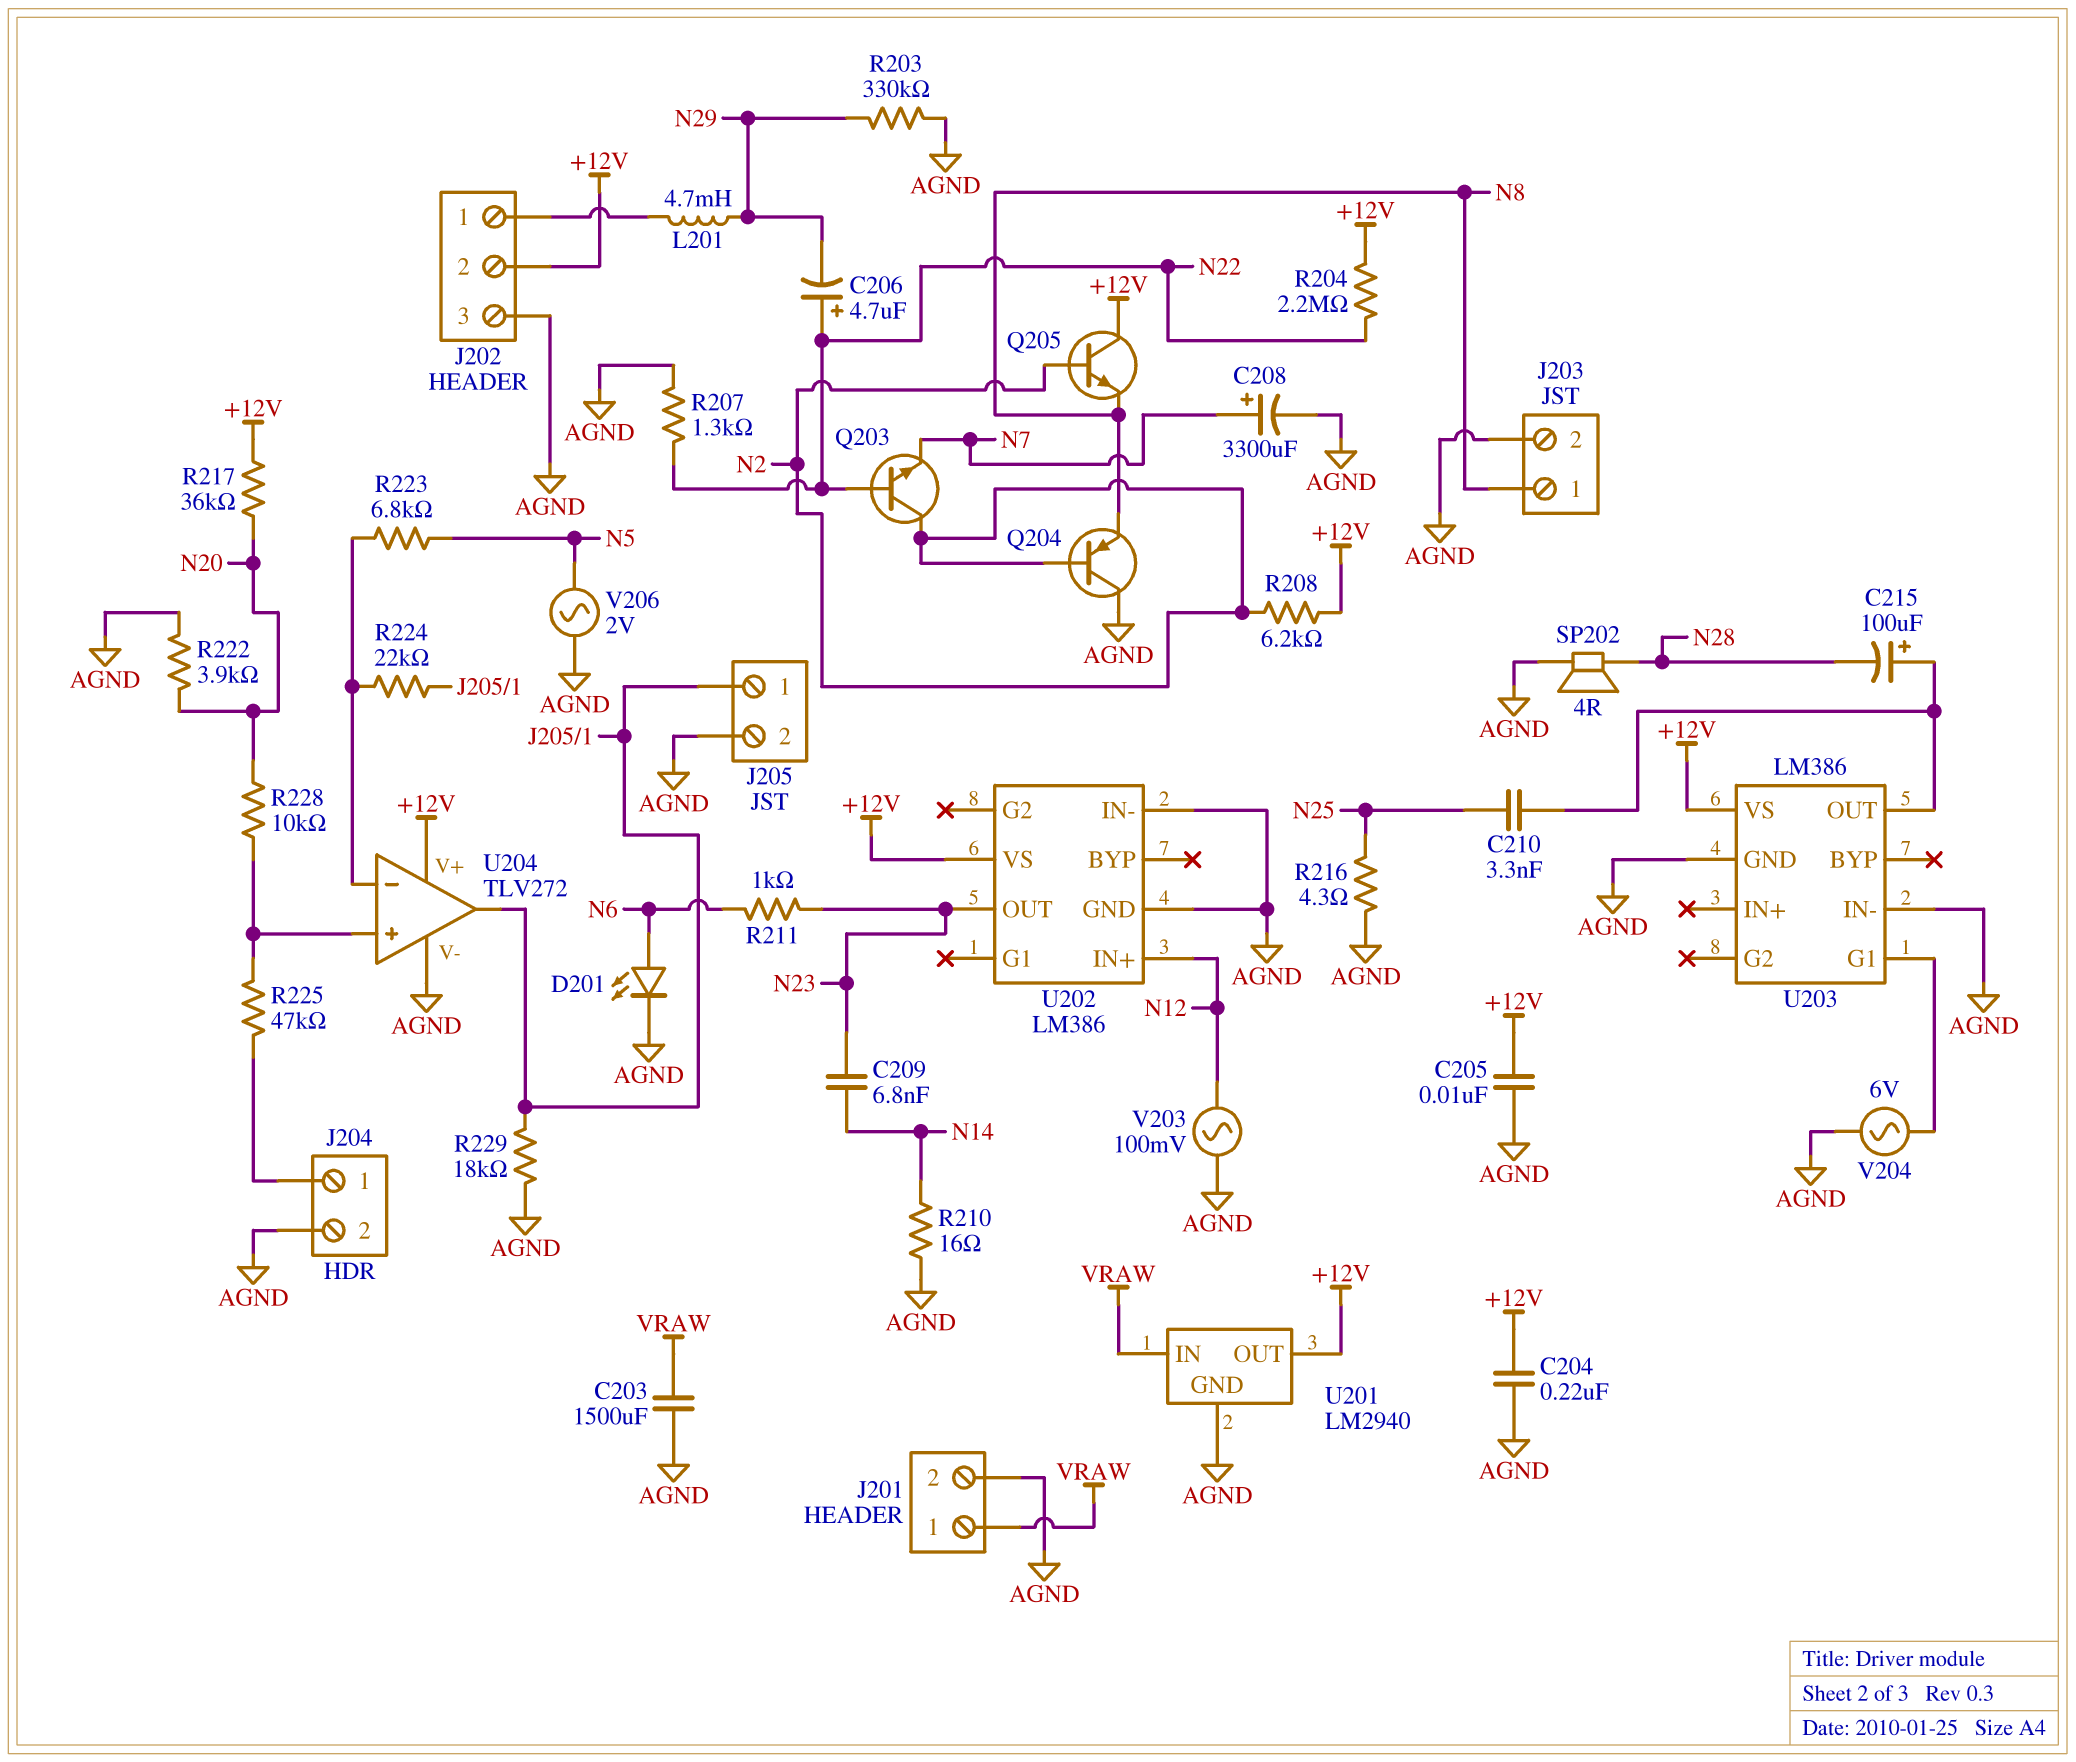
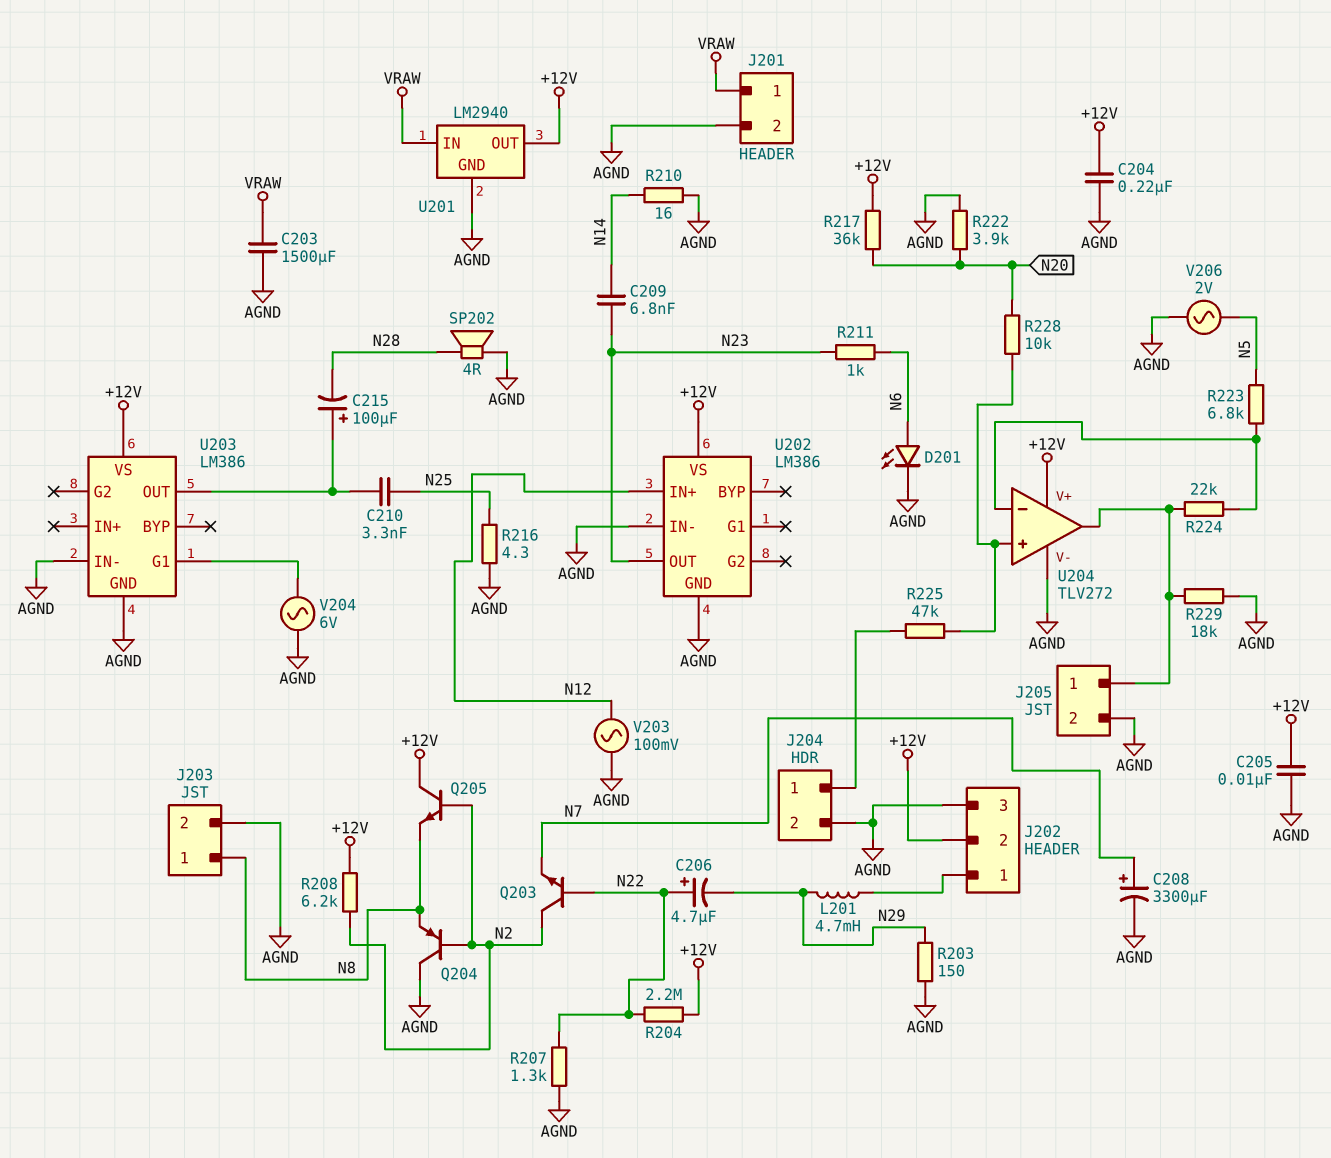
R203: 330k (AGND, N29) -> 150 (AGND, N29)

